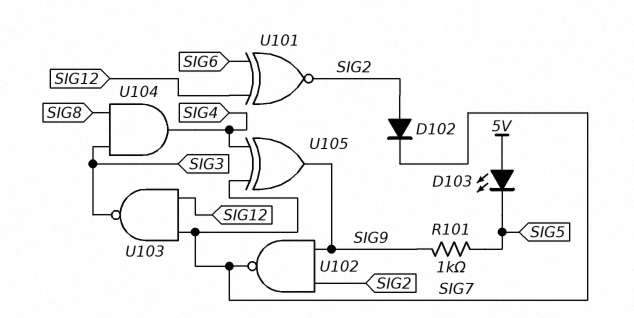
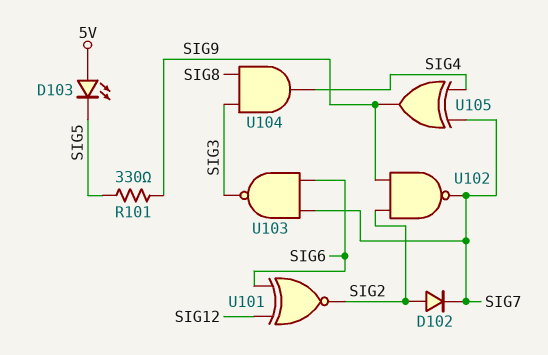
R101: 1k (SIG5, SIG9) -> 330 (SIG5, SIG9)
U103: NAND (in SIG7, in SIG12, out SIG3) -> NAND (in SIG6, in SIG7, out SIG3)

